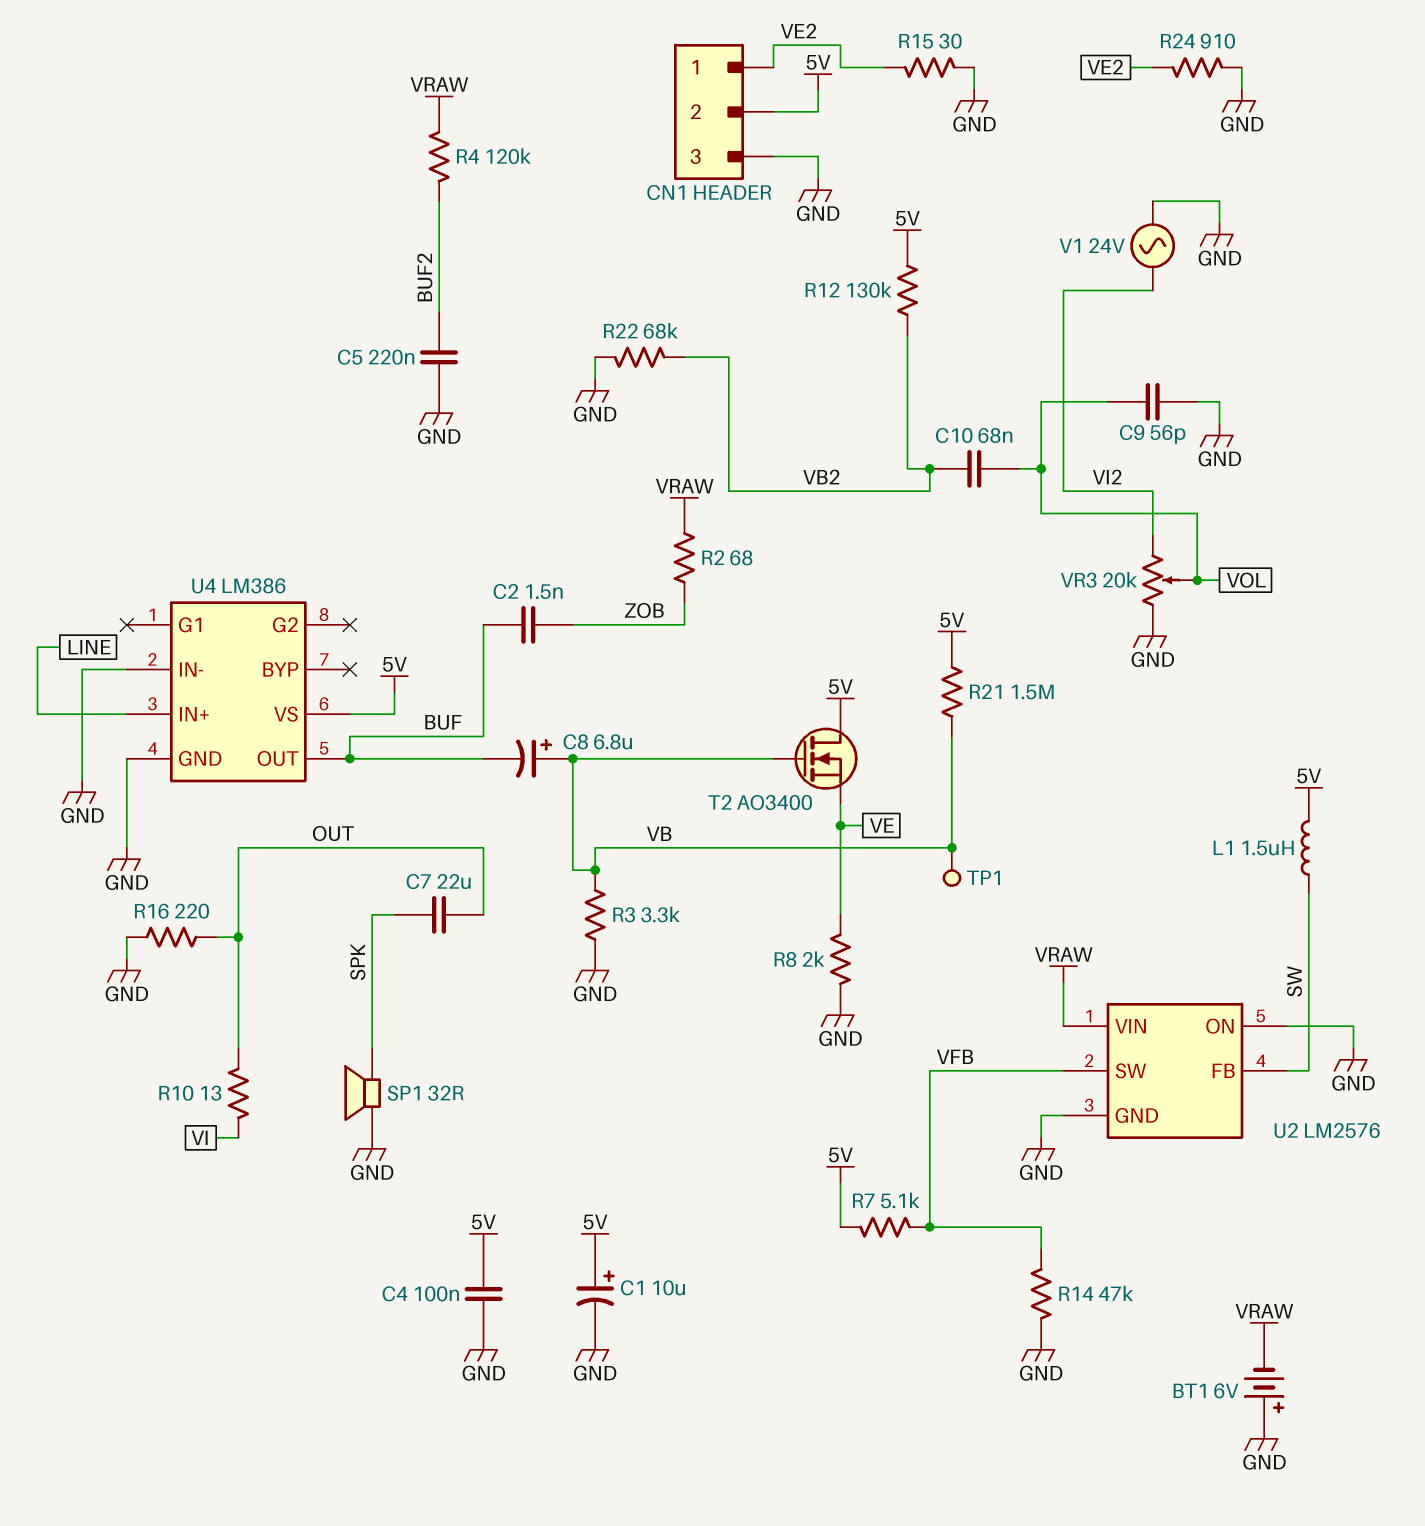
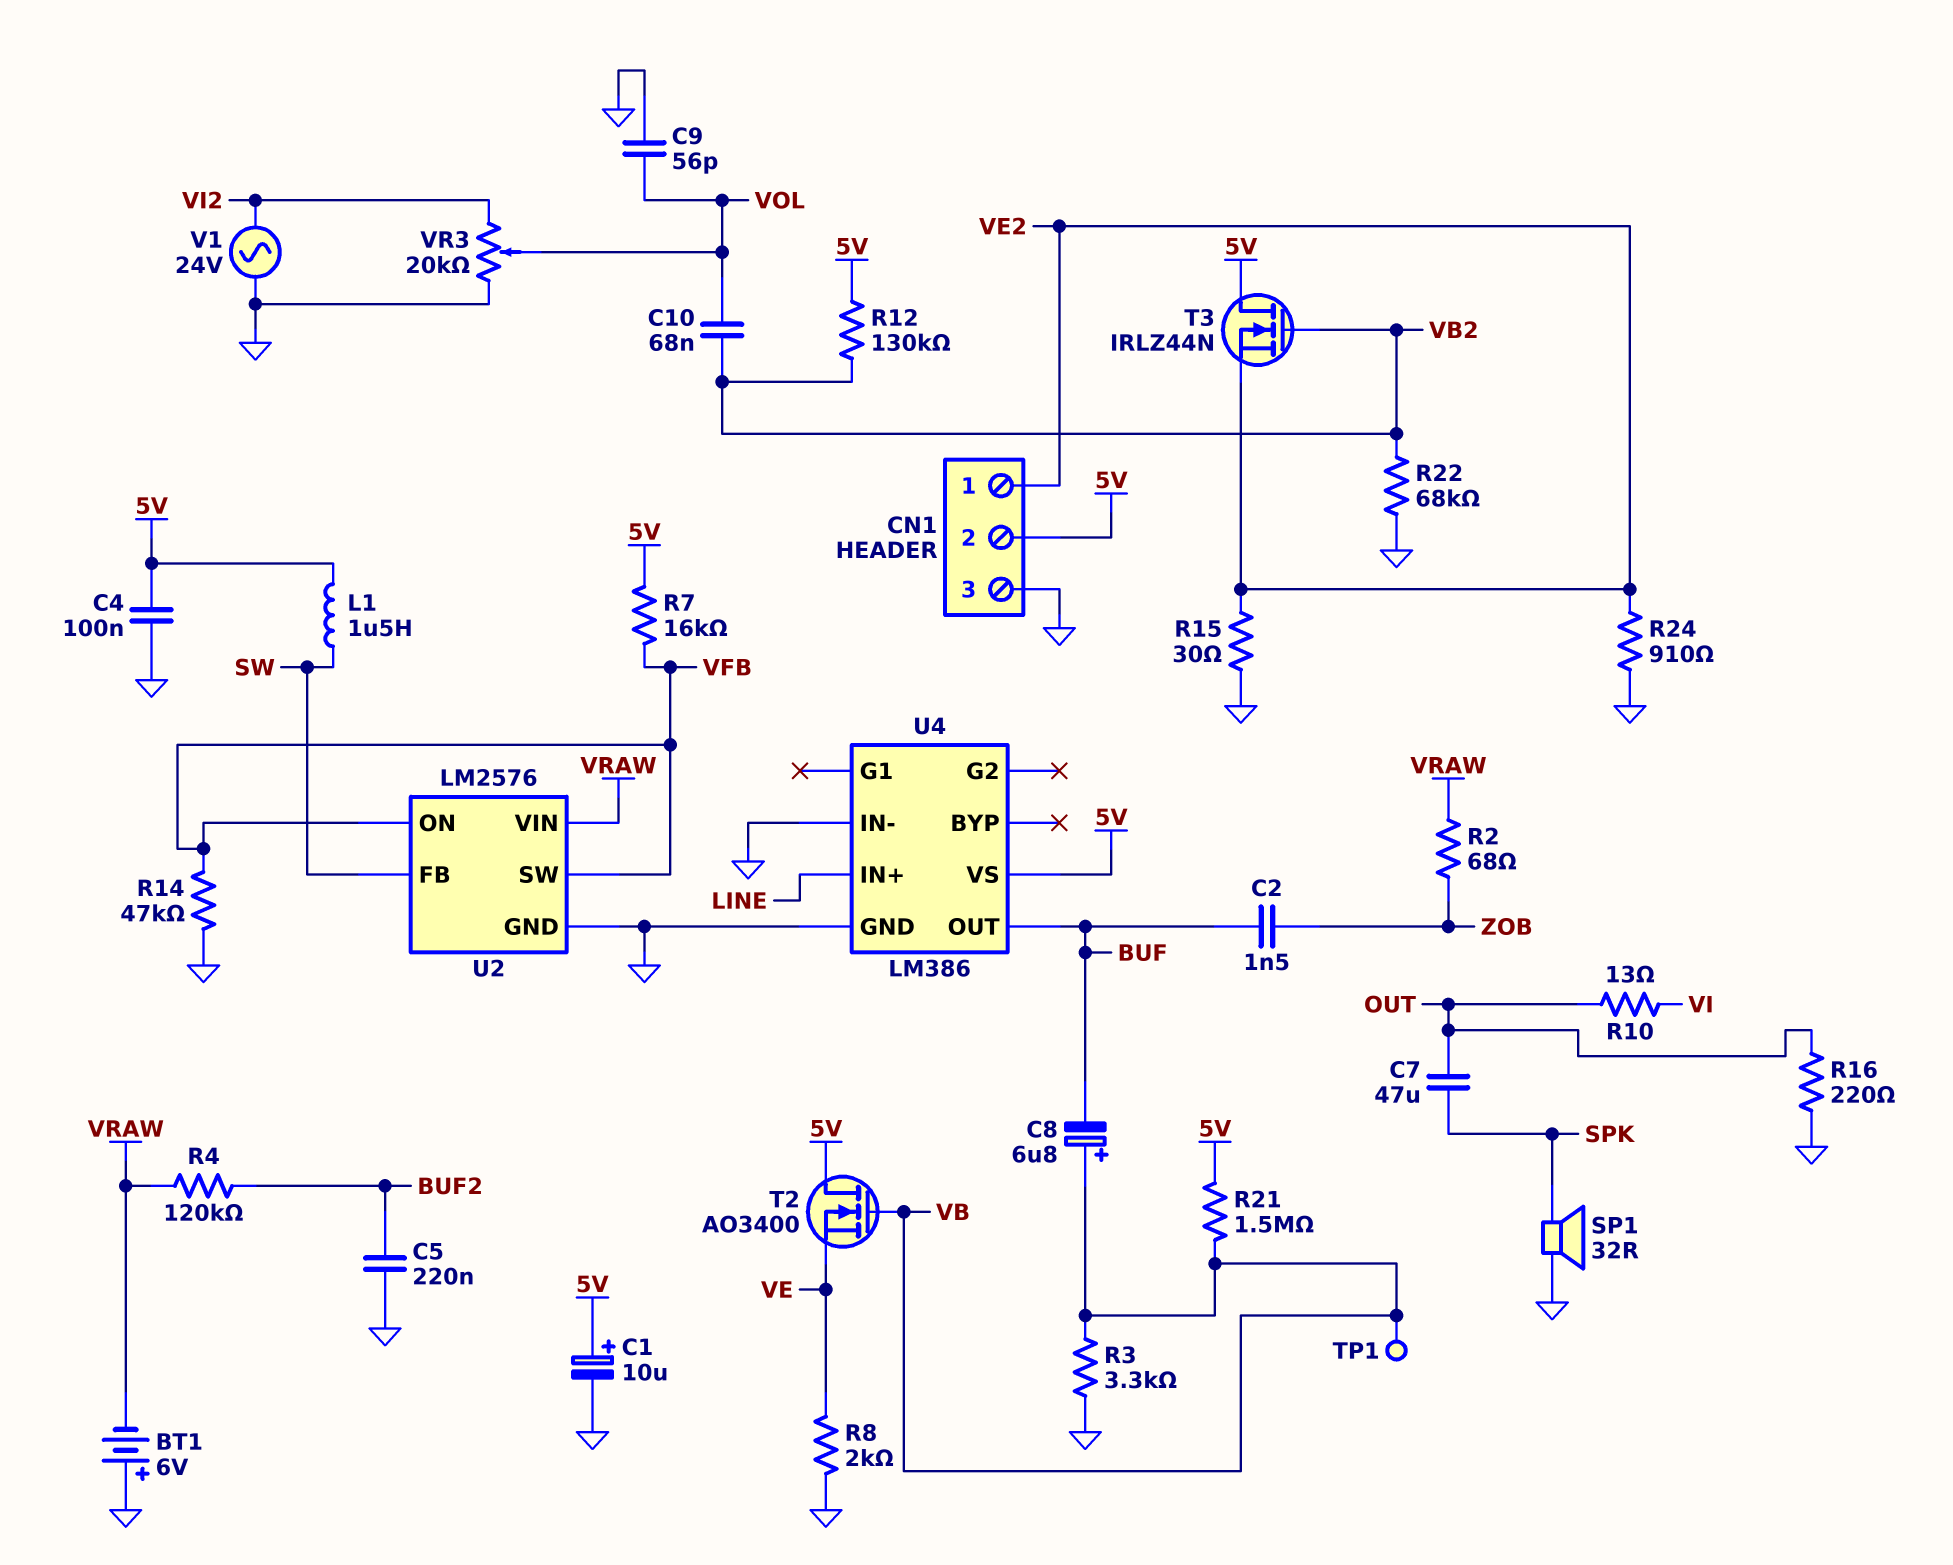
C7: 22uF (OUT, SPK) -> 47uF (OUT, SPK)
R7: 5.1k (5V, VFB) -> 16k (5V, VFB)
T3: none -> NMOS IRLZ44N (G VB2, D 5V, S VE2)
U2 pin ON: GND -> VFB

